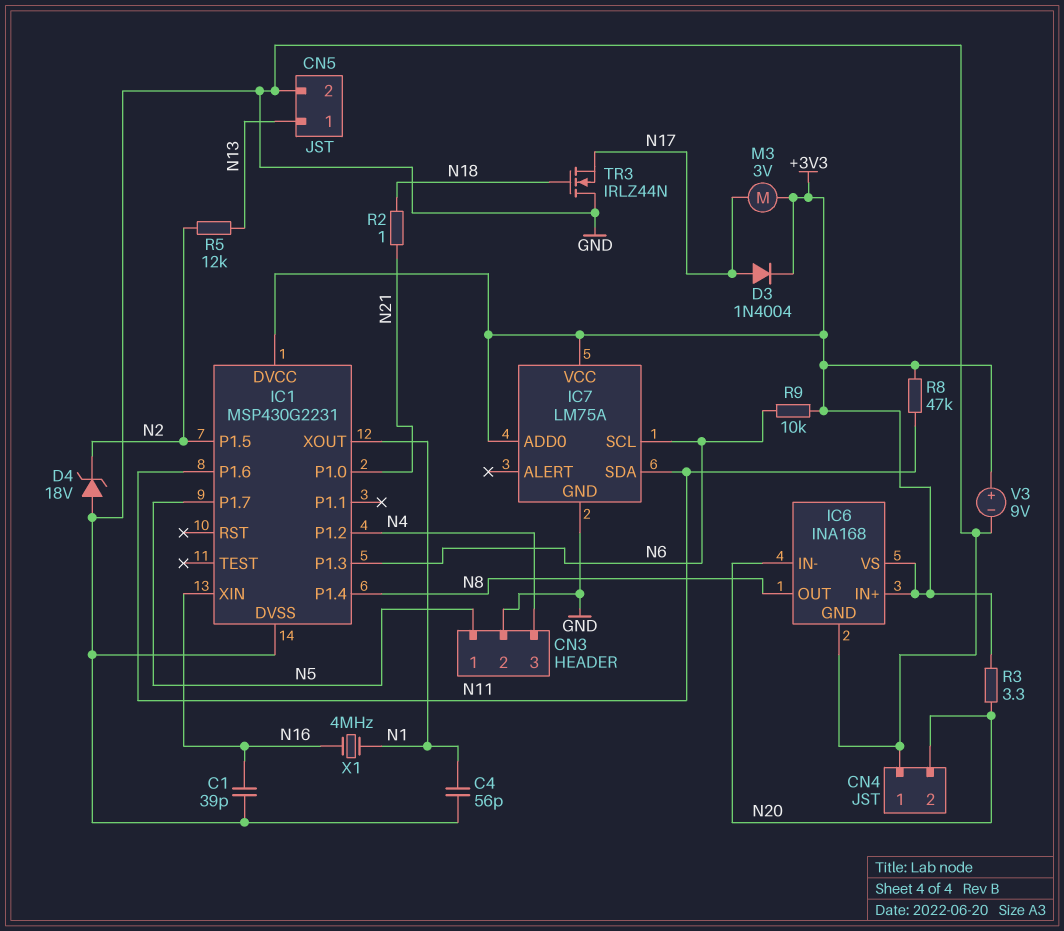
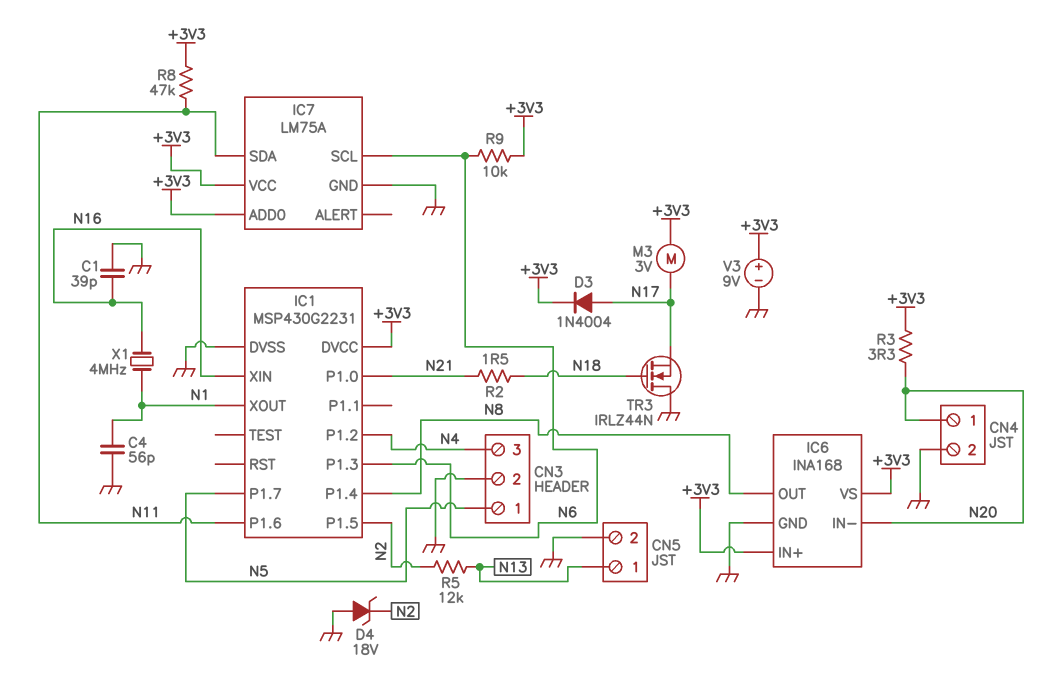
CN4 pin 1: GND -> N20
CN4 pin 2: N20 -> GND
R2: 1 (N18, N21) -> 1.5 (N18, N21)

